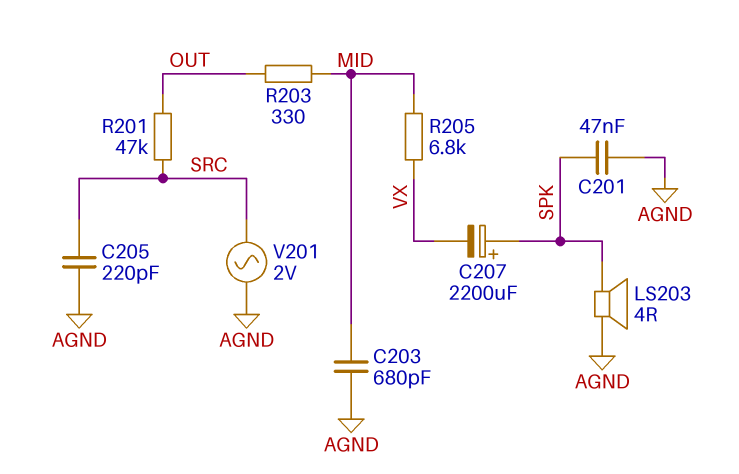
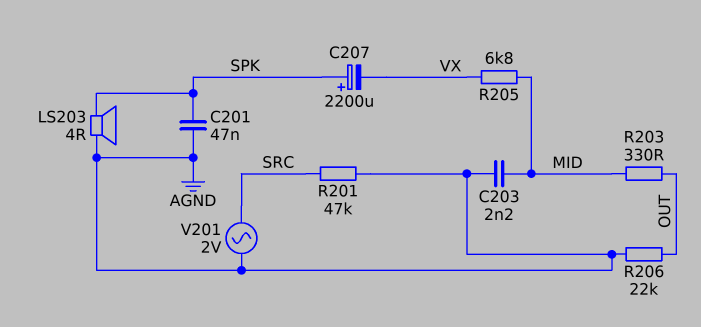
C203: 680pF (AGND, MID) -> 2.2nF (AGND, MID)
C205: 220pF (AGND, SRC) -> none
R201: 47k (OUT, SRC) -> 47k (AGND, SRC)
R206: none -> 22k (AGND, OUT)

